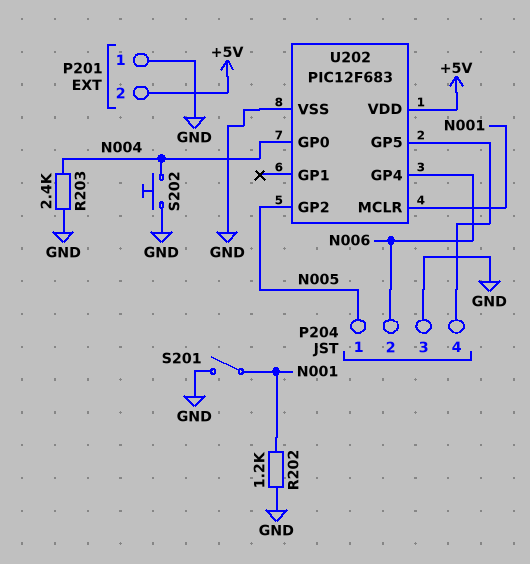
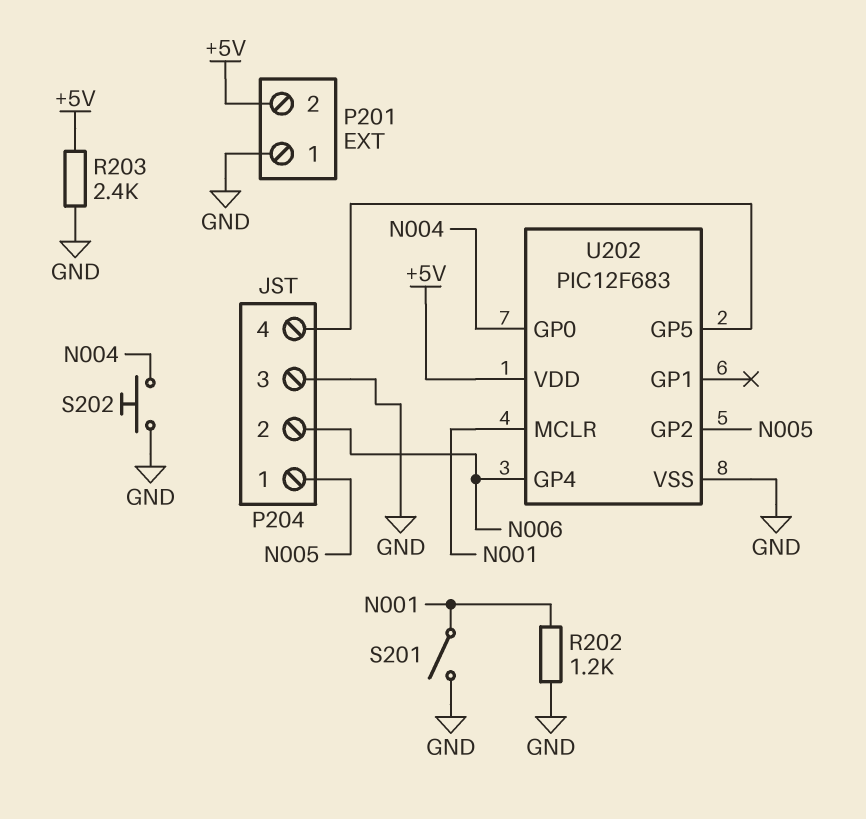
R203: 2.4k (GND, N004) -> 2.4k (+5V, GND)

